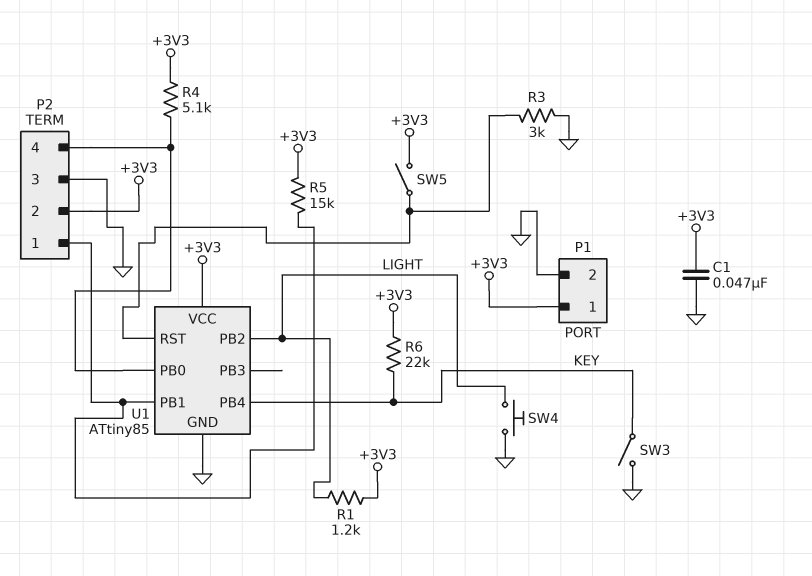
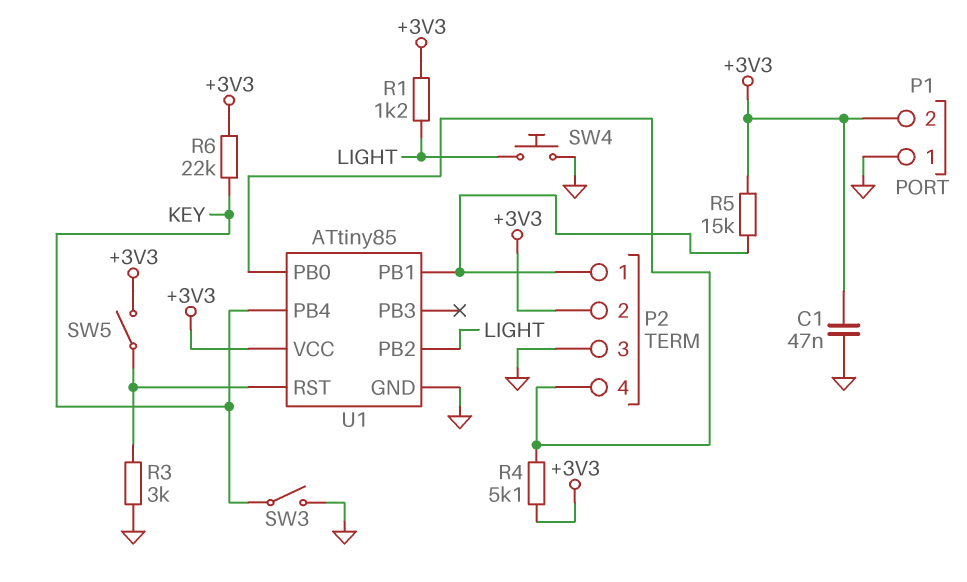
P1 pin 1: +3V3 -> GND
P1 pin 2: GND -> +3V3

